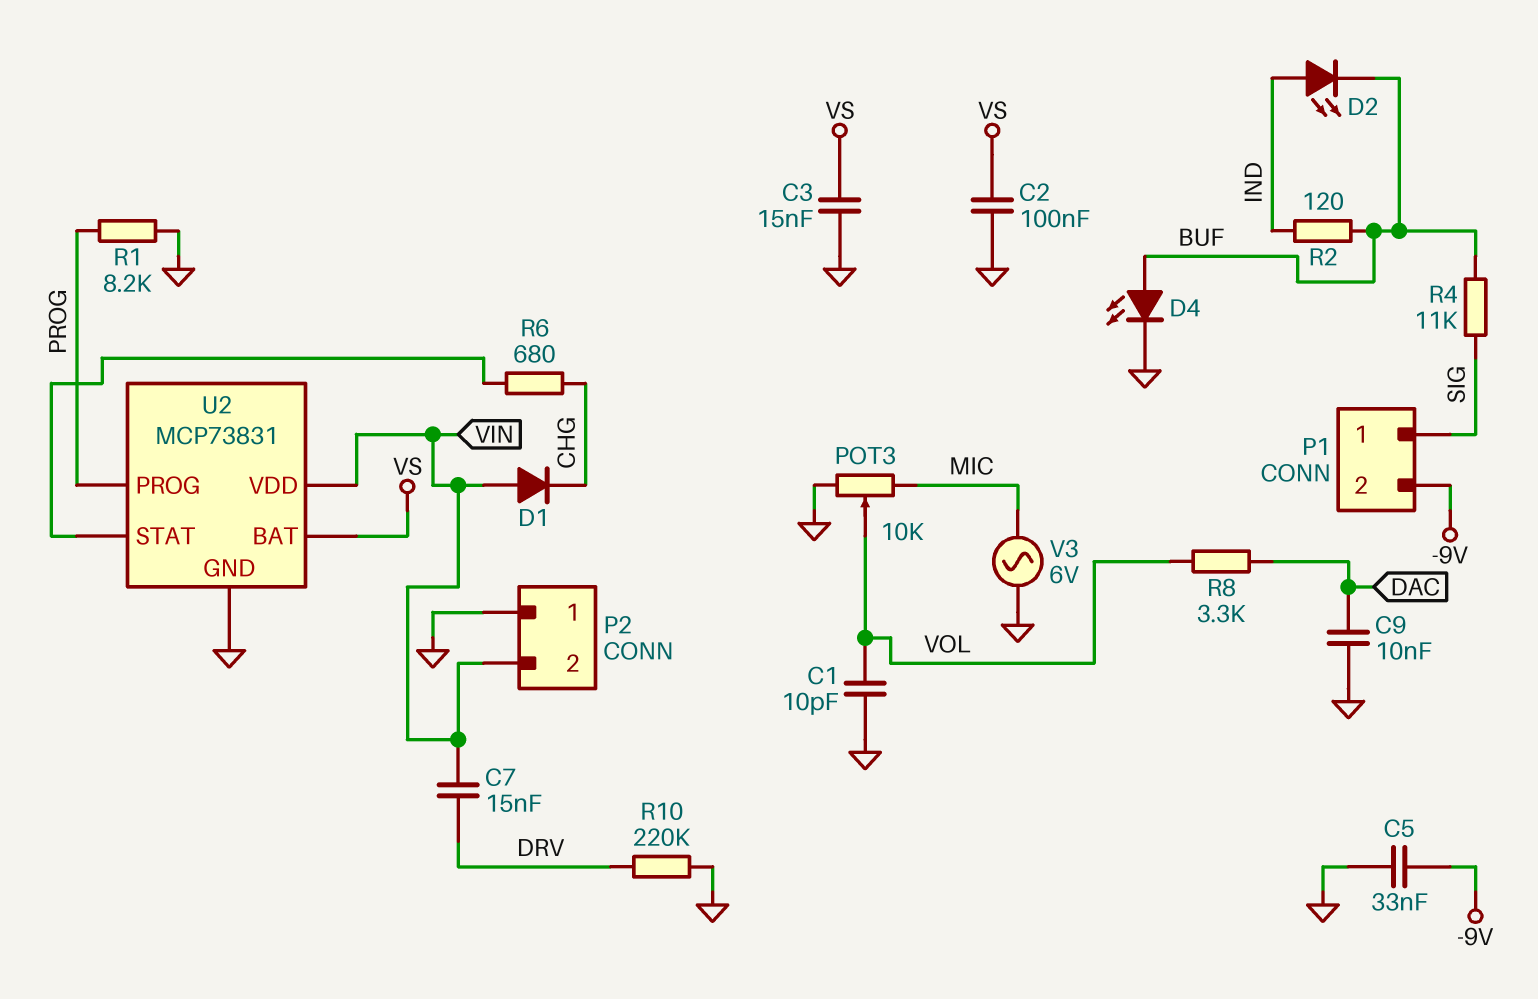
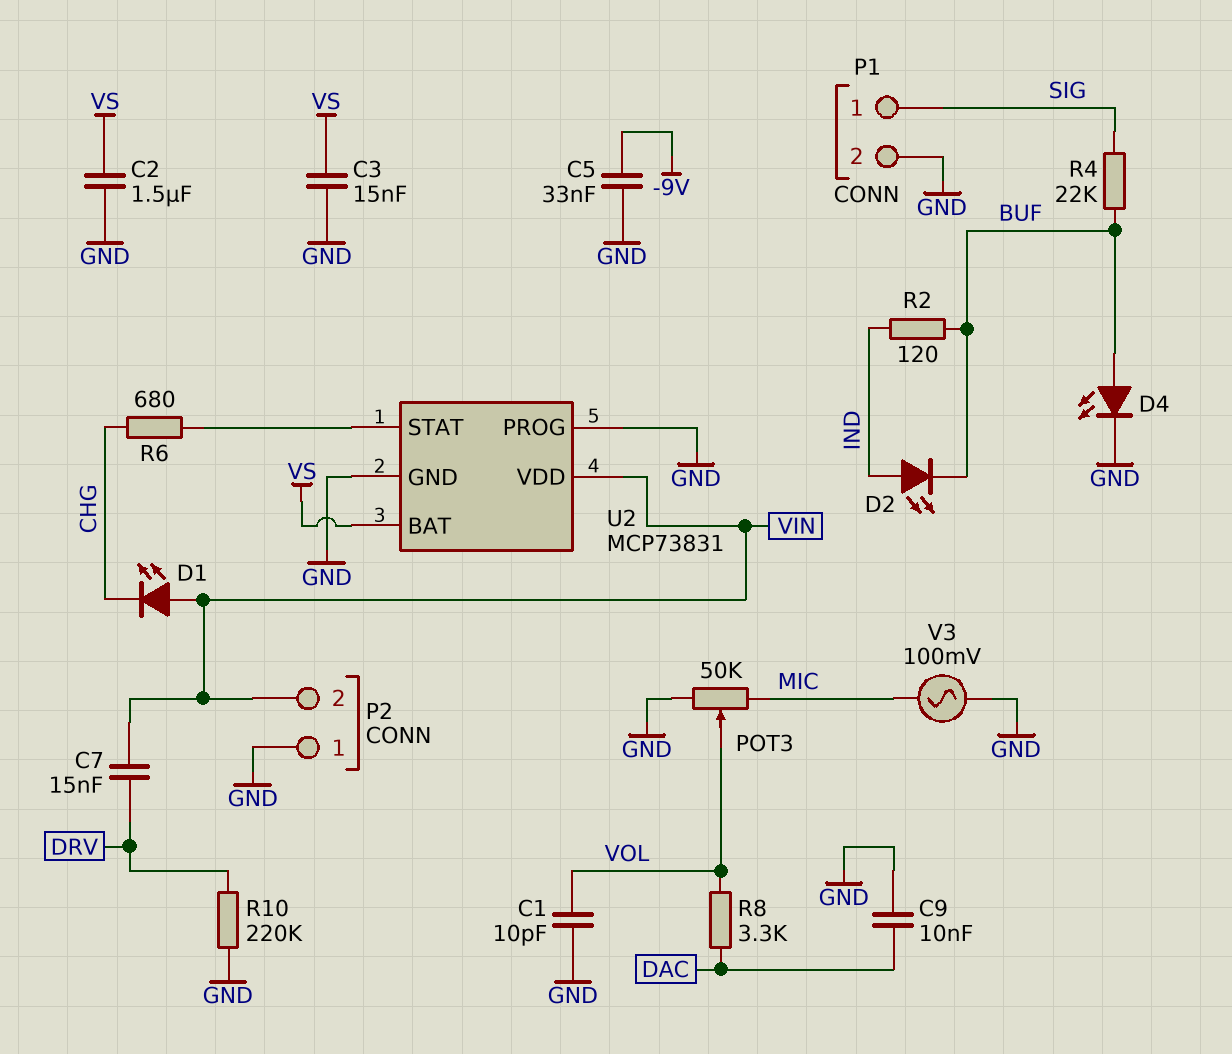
C2: 100nF (GND, VS) -> 1.5uF (GND, VS)
D1: diode (A VIN, K CHG) -> LED (A VIN, K CHG)
P1 pin 2: -9V -> GND
POT3: 10k (GND, MIC, wiper VOL) -> 50k (GND, MIC, wiper VOL)
R1: 8.2k (GND, PROG) -> none
R4: 11k (BUF, SIG) -> 22k (BUF, SIG)
U2 pin PROG: PROG -> GND
V3: AC 6V (GND, MIC) -> AC 100mV (GND, MIC)

